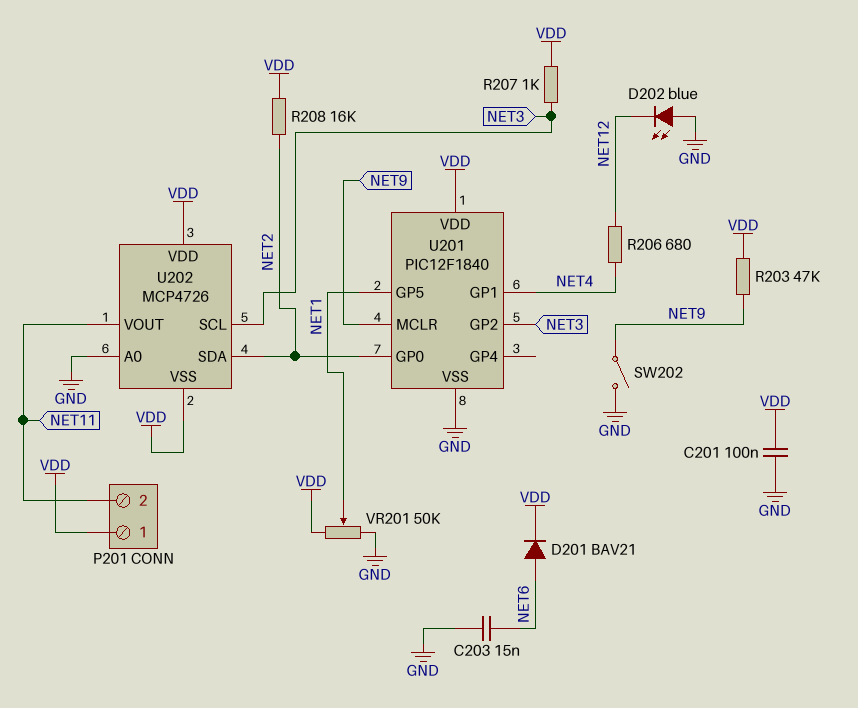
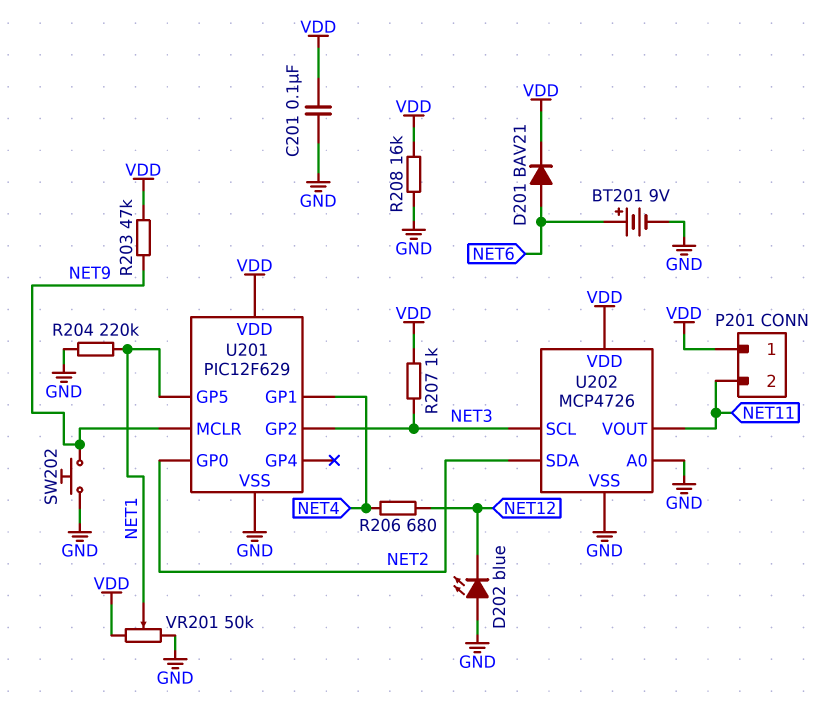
BT201: none -> 9V (plus NET6, minus GND)
C203: 15nF (GND, NET6) -> none
R204: none -> 220k (GND, NET1)
R208: 16k (NET2, VDD) -> 16k (GND, VDD)
SW202: switch (GND, NET9) -> button (GND, NET9)
U201: PIC12F1840 -> PIC12F629
U202 pin VSS: VDD -> GND

